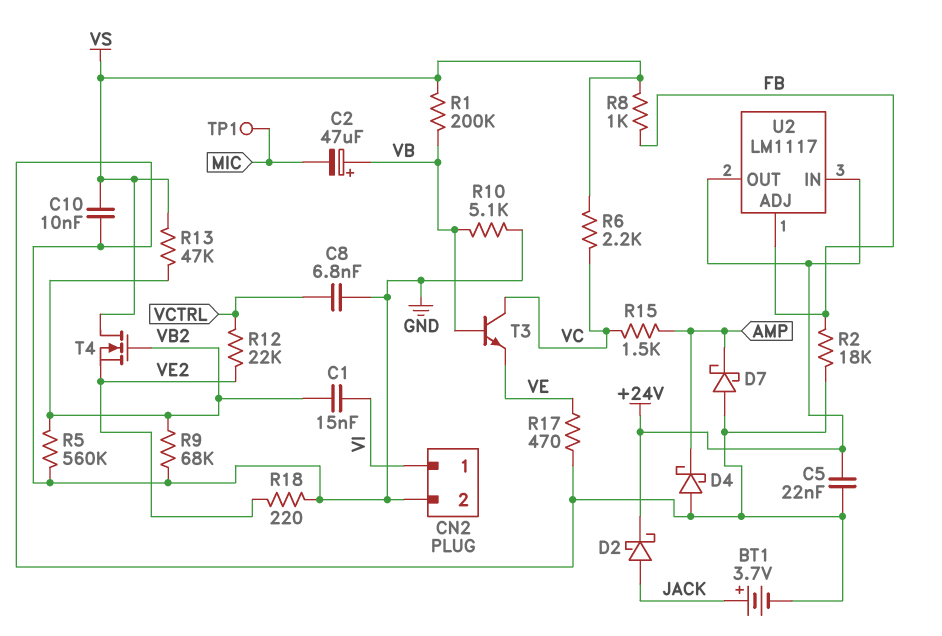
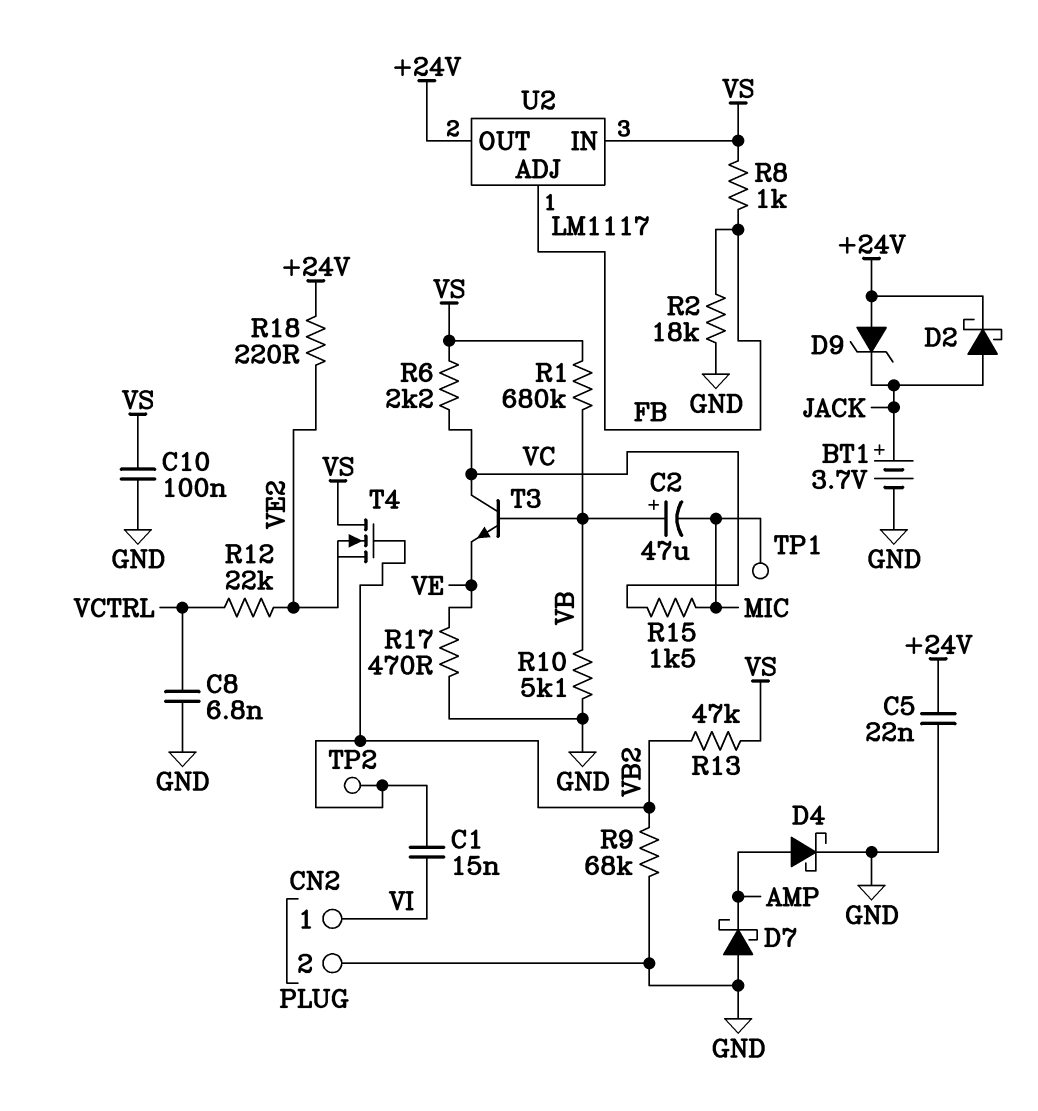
C10: 10nF (GND, VS) -> 100nF (GND, VS)
D4: schottky (A GND, K AMP) -> schottky (A AMP, K GND)
D9: none -> zener (A +24V, K JACK)
R1: 200k (VB, VS) -> 680k (VB, VS)
R5: 560k (GND, VB2) -> none
R15: 1.5k (AMP, VC) -> 1.5k (MIC, VC)
R18: 220 (GND, VE2) -> 220 (+24V, VE2)
TP2: none -> test point (VB2)
U2 pin IN: +24V -> VS

